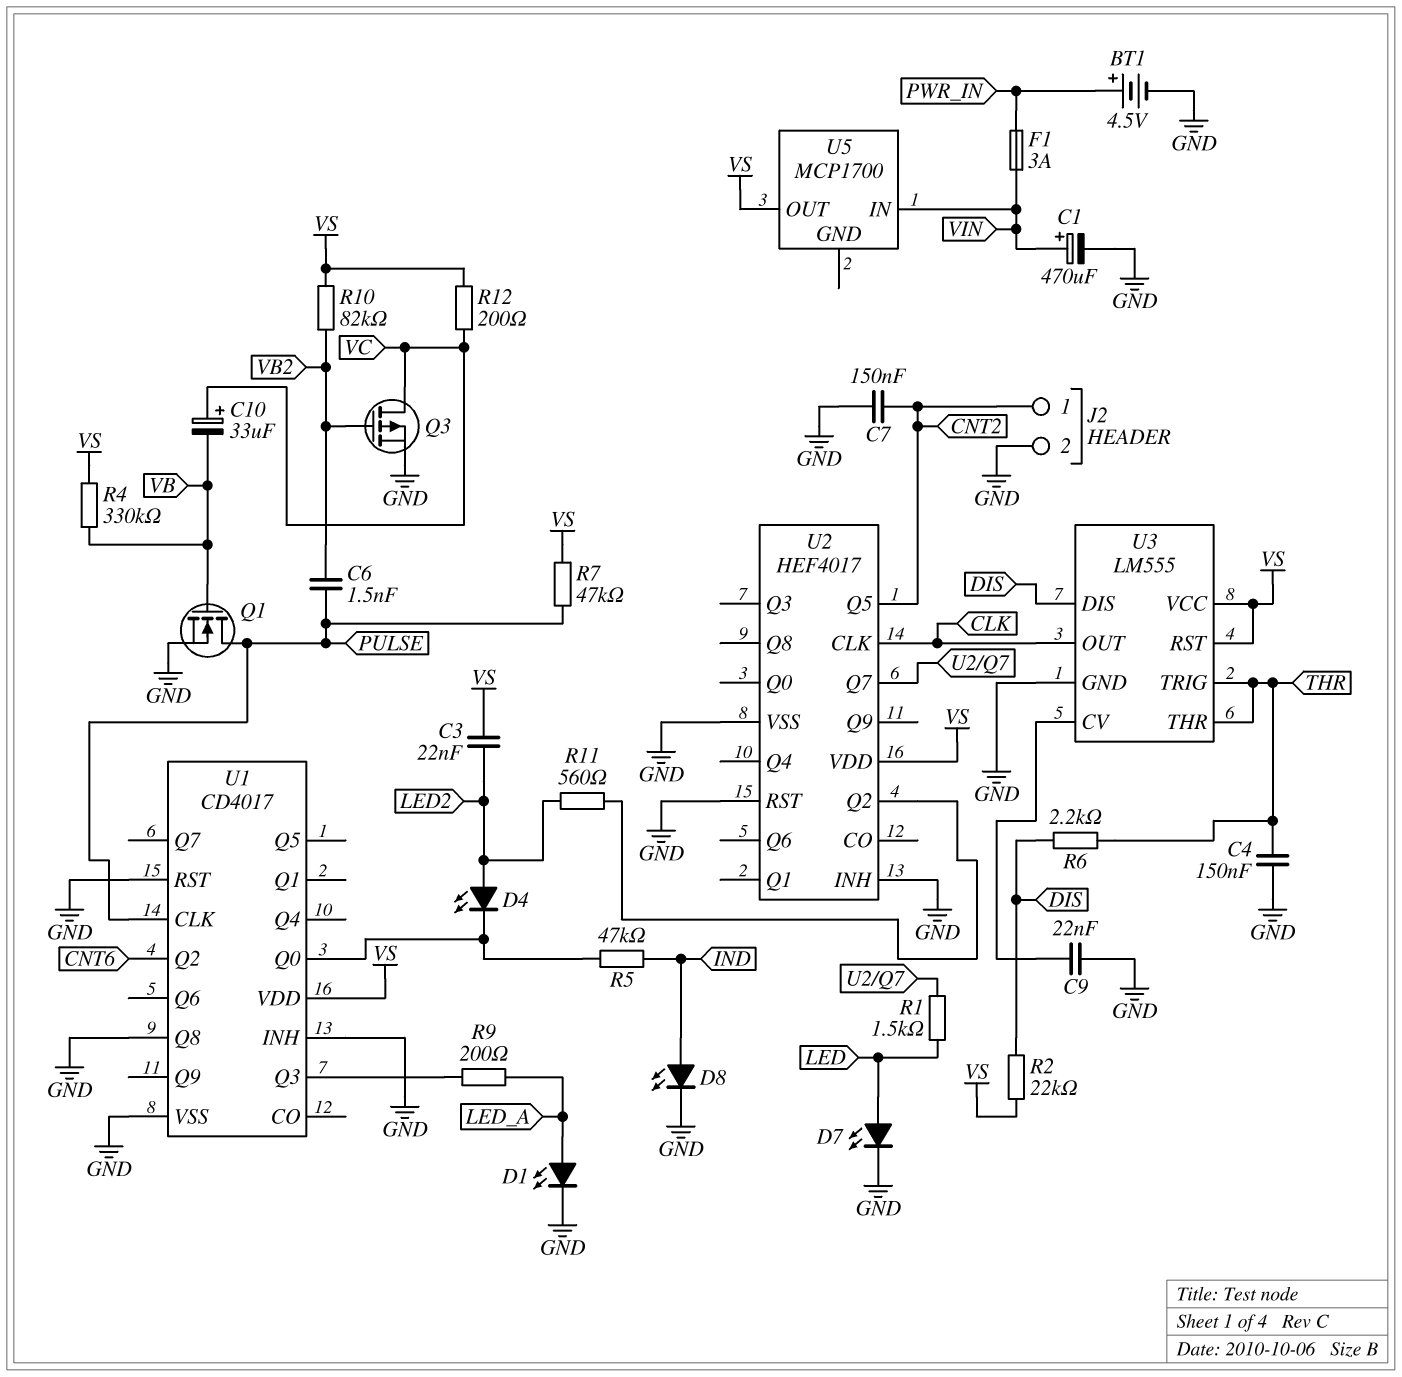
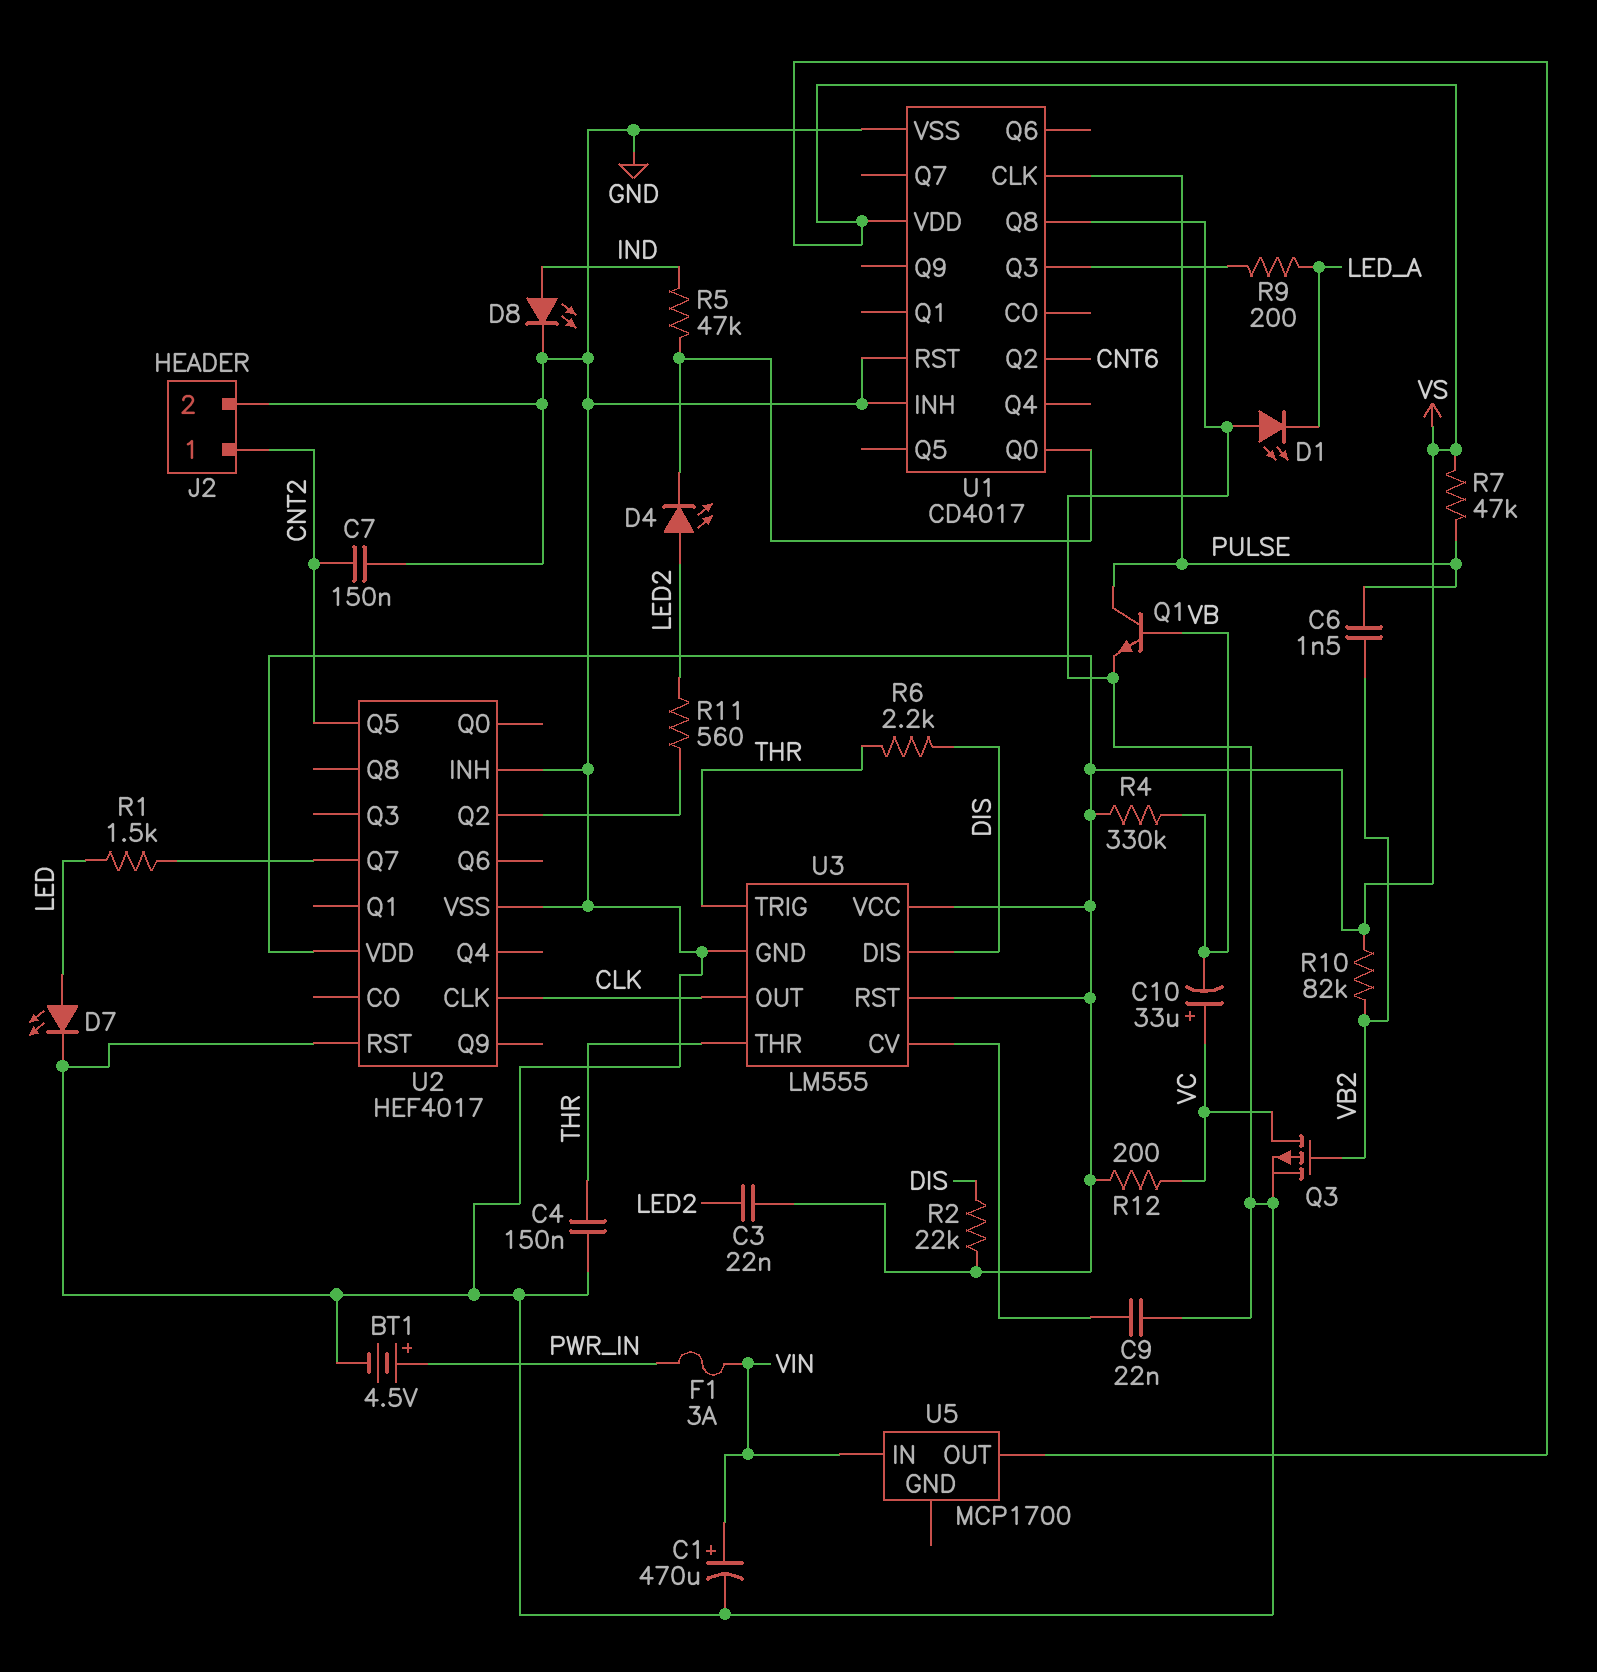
D1: LED (A LED_A, K GND) -> LED (A GND, K LED_A)
Q1: NMOS (G VB, D PULSE, S GND) -> NPN (B VB, C PULSE, E GND)

